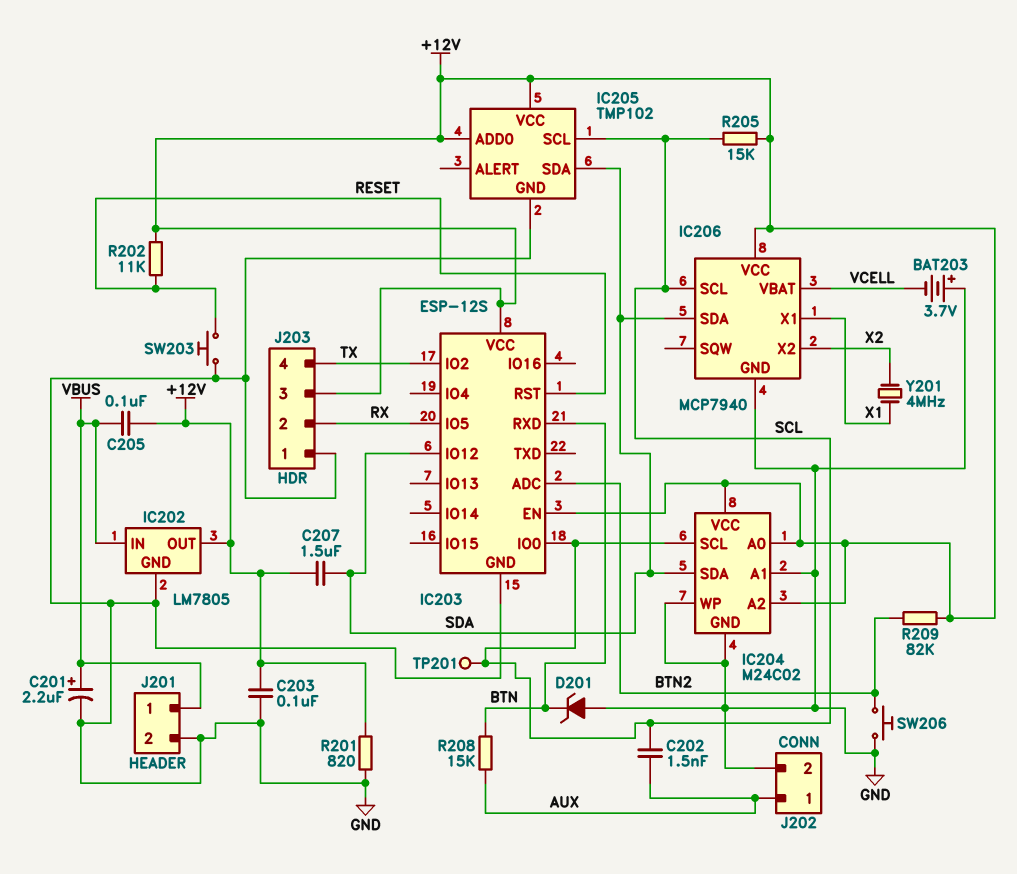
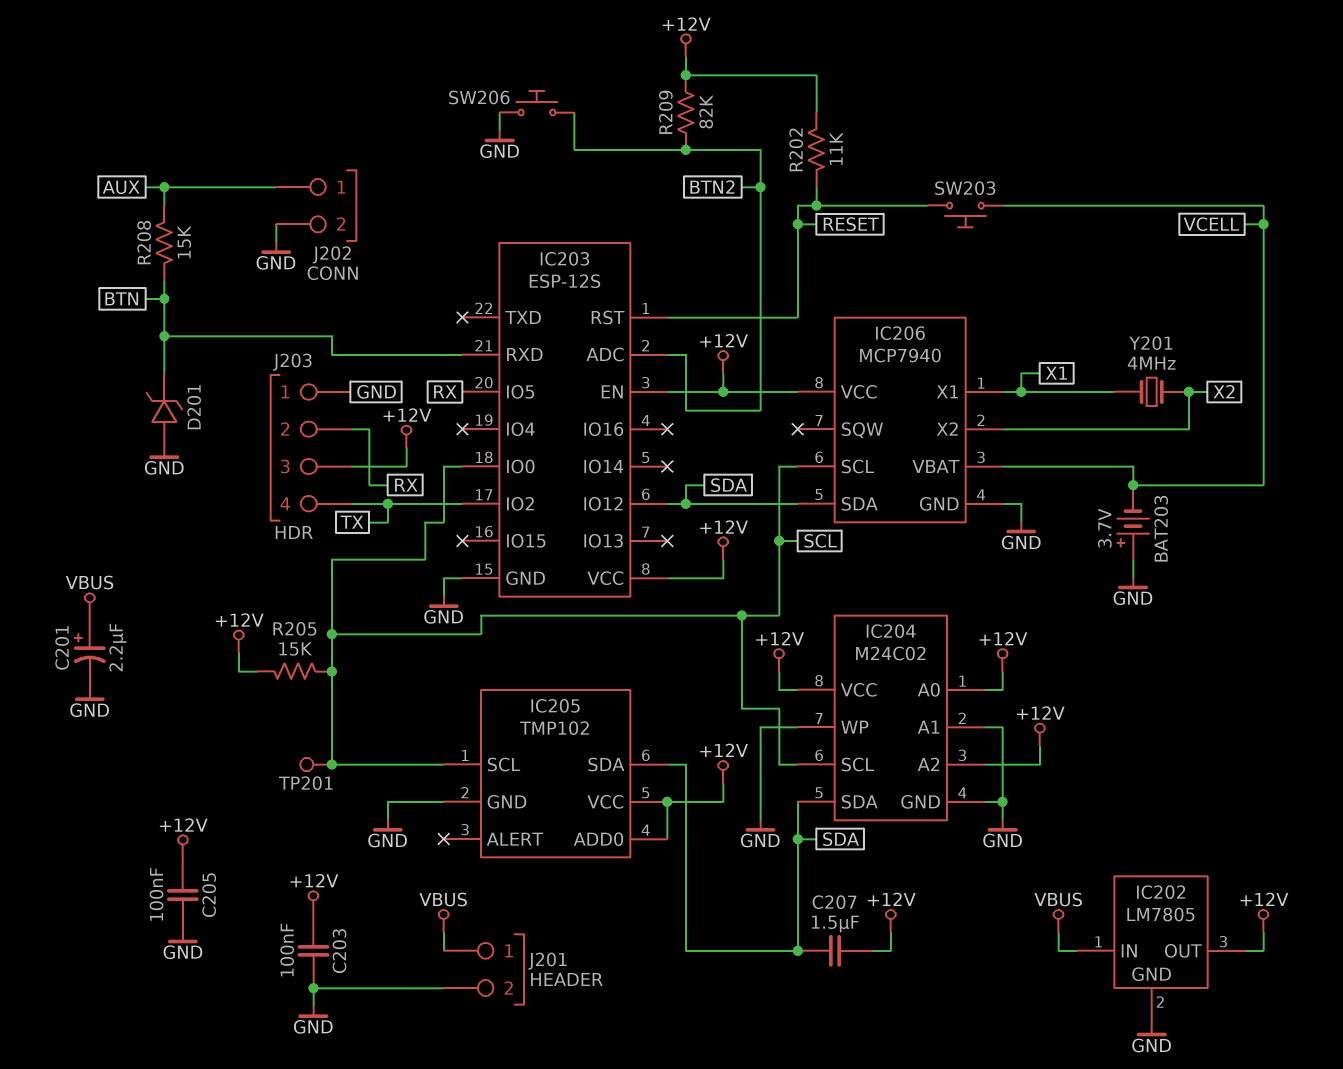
C202: 1.5nF (AUX, SCL) -> none
C205: 100nF (+12V, VBUS) -> 100nF (+12V, GND)
R201: 820 (+12V, GND) -> none
SW203: button (GND, RESET) -> button (RESET, VCELL)

